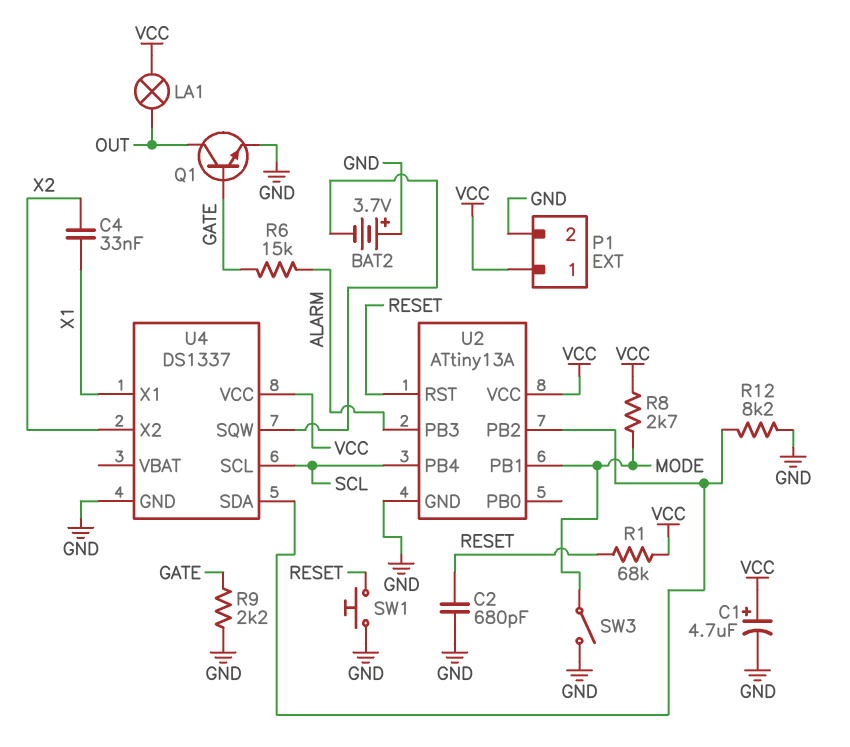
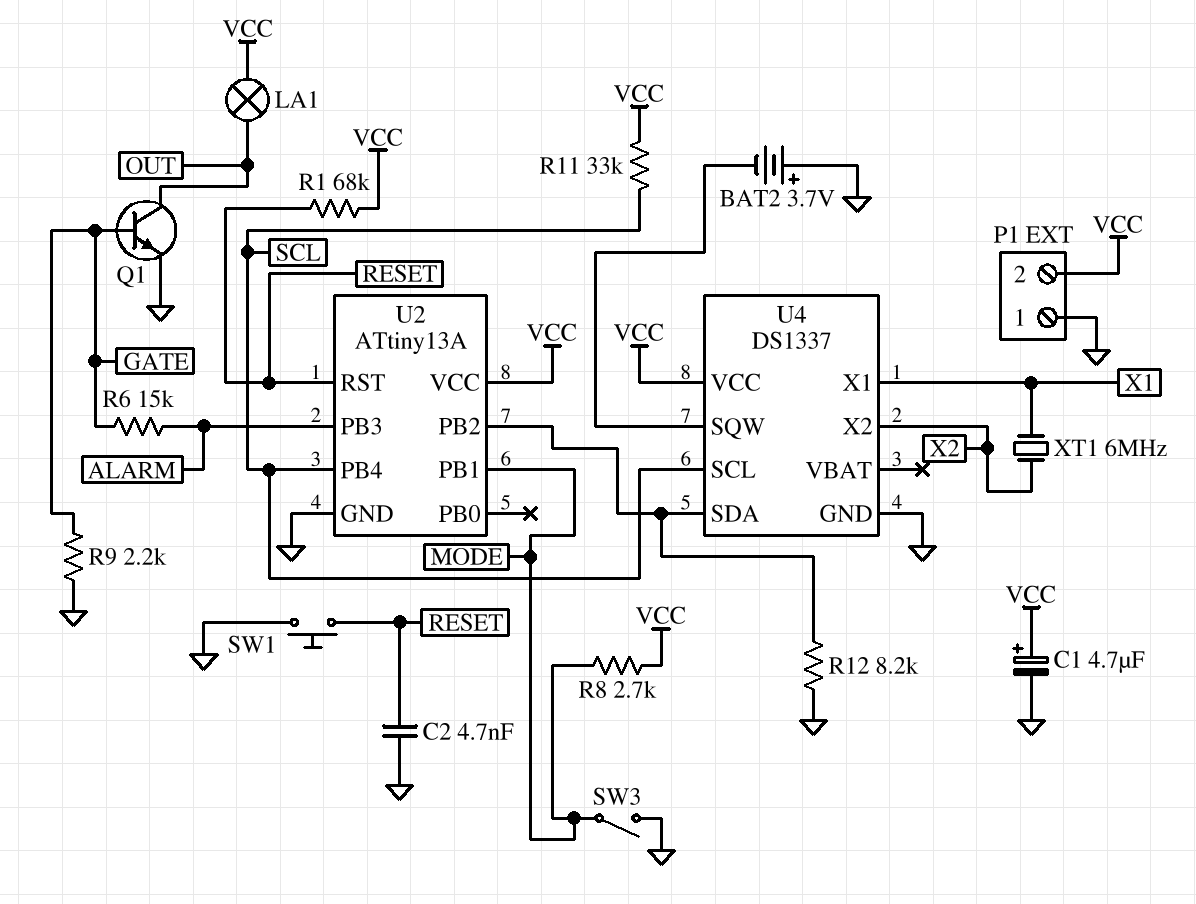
C2: 680pF (GND, RESET) -> 4.7nF (GND, RESET)
C4: 33nF (X1, X2) -> none
P1 pin 1: VCC -> GND
P1 pin 2: GND -> VCC
R11: none -> 33k (SCL, VCC)
XT1: none -> 6MHz (X1, X2)

